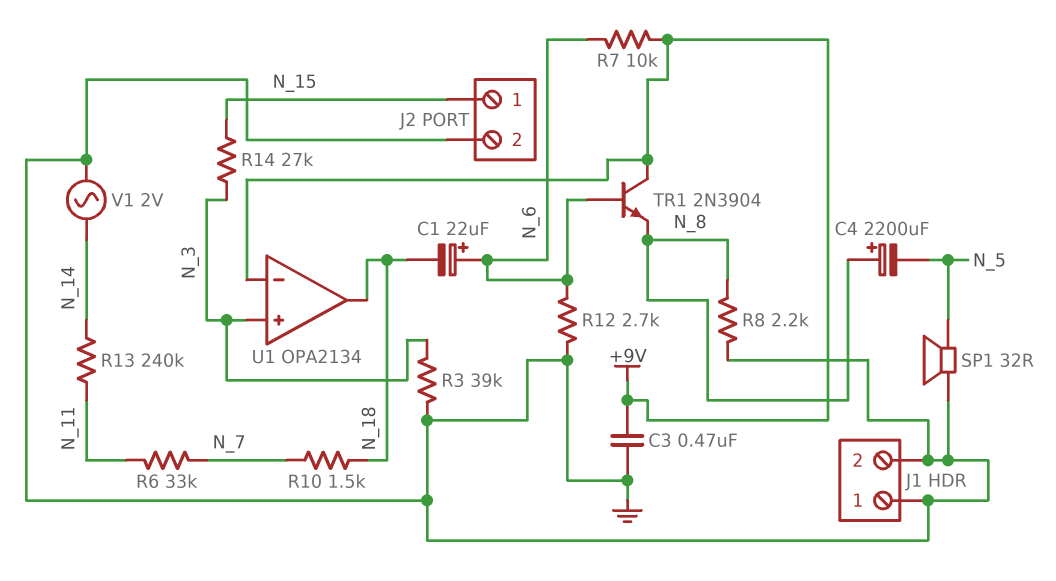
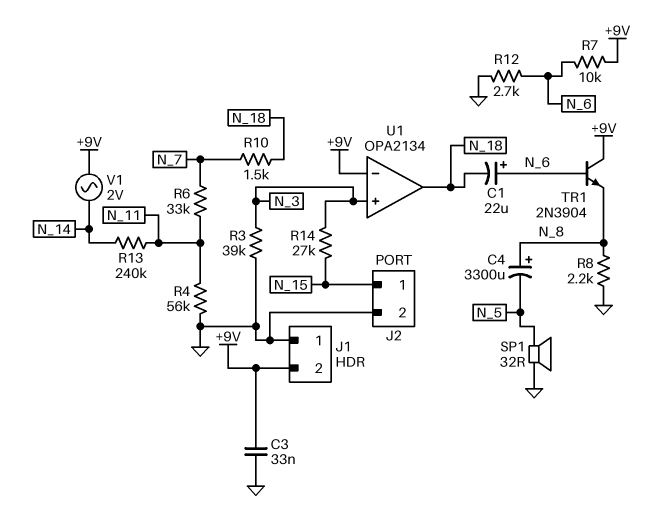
C3: 470nF (+9V, GND) -> 33nF (+9V, GND)
C4: 2200uF (plus N_8, minus N_5) -> 3300uF (plus N_8, minus N_5)
J1 pin 2: GND -> +9V
R4: none -> 56k (GND, N_11)
V1: AC 2V (GND, N_14) -> AC 2V (+9V, N_14)

